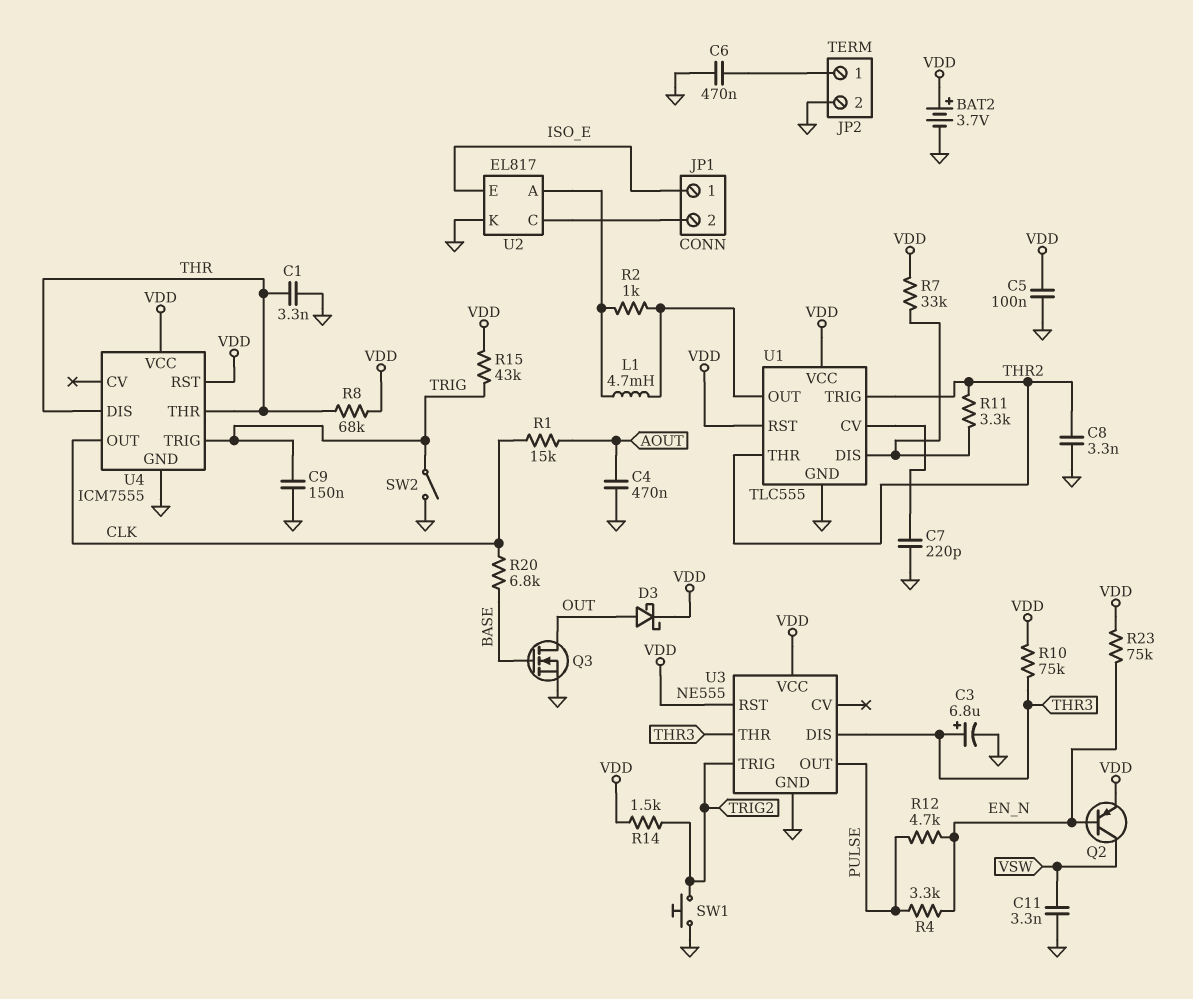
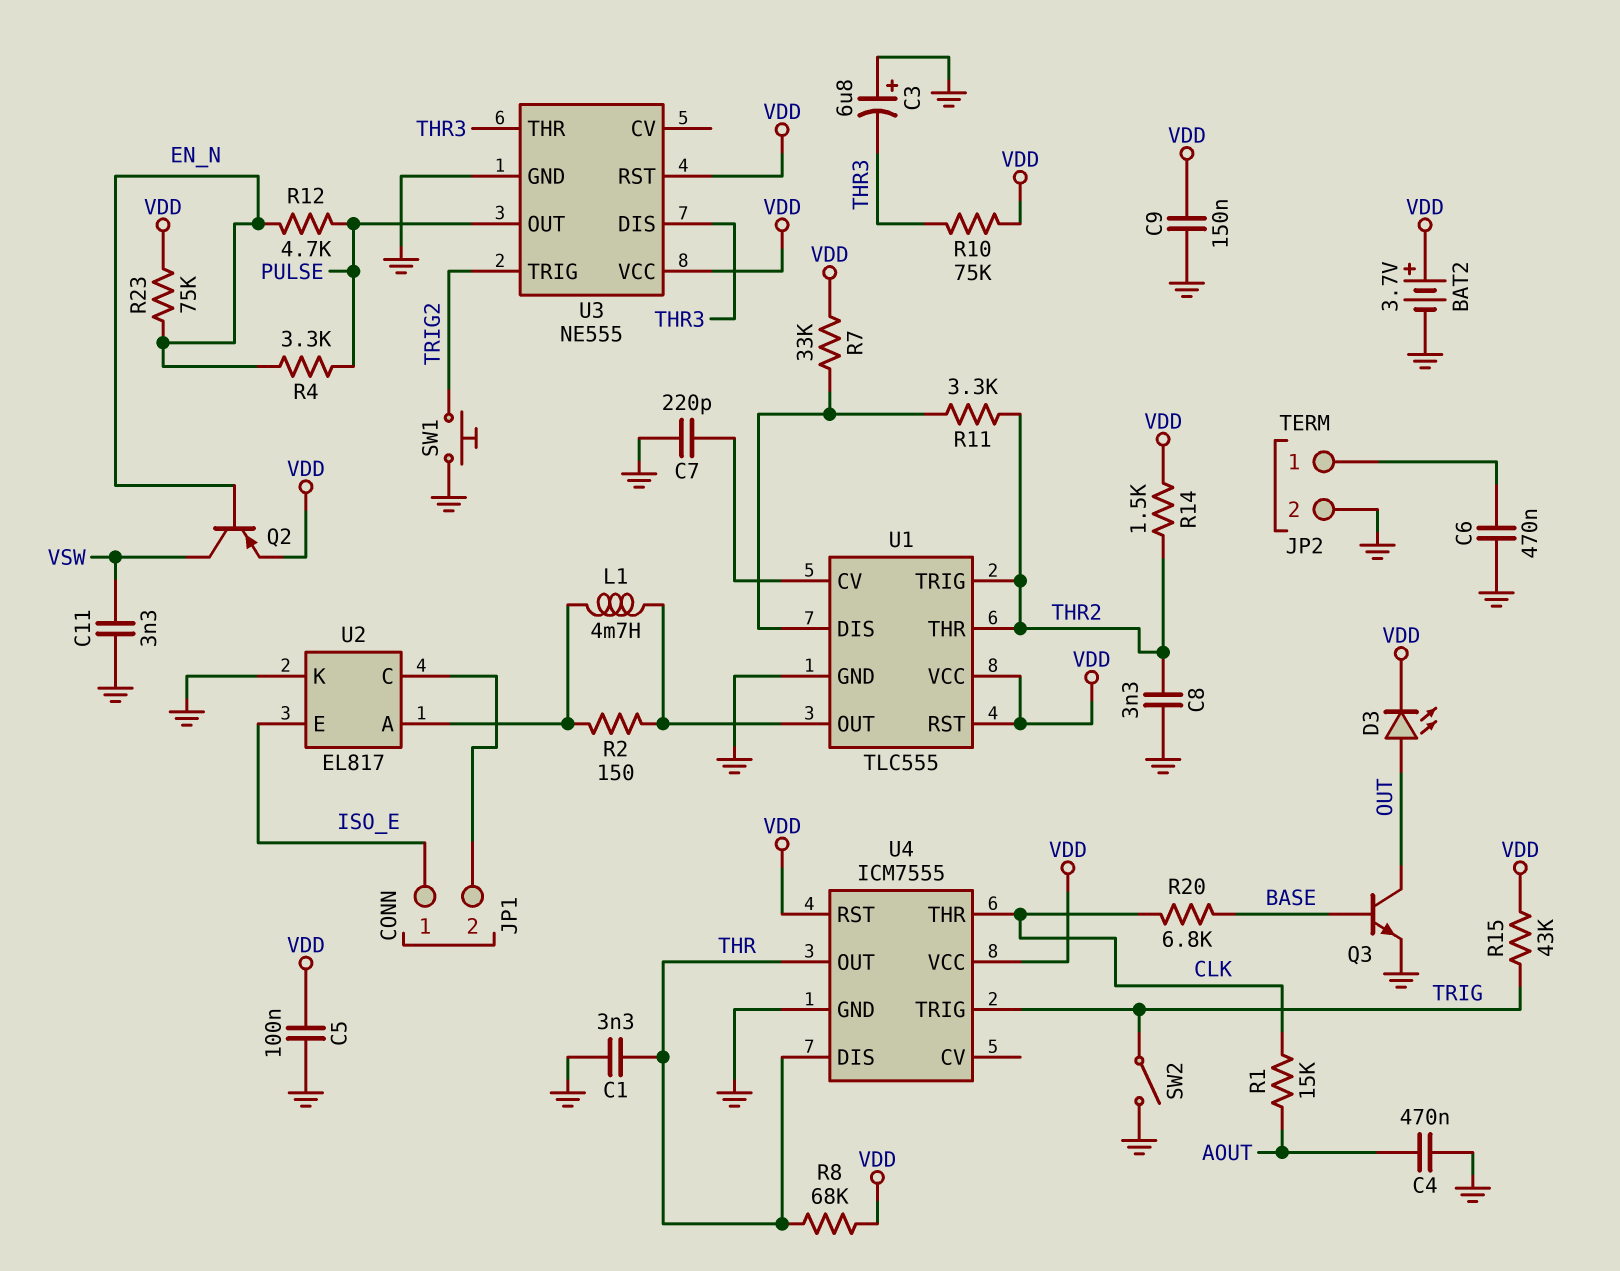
C3: 6.8uF (plus THR3, minus GND) -> 6.8uF (plus GND, minus THR3)
C9: 150nF (GND, TRIG) -> 150nF (GND, VDD)
D3: schottky (A OUT, K VDD) -> LED (A OUT, K VDD)
Q3: NMOS (G BASE, D OUT, S GND) -> NPN (B BASE, C OUT, E GND)
R2: 1k (U1/OUT, U2/A) -> 150 (U1/OUT, U2/A)
R14: 1.5k (TRIG2, VDD) -> 1.5k (THR2, VDD)
U4 pin OUT: CLK -> THR
U4 pin THR: THR -> CLK

